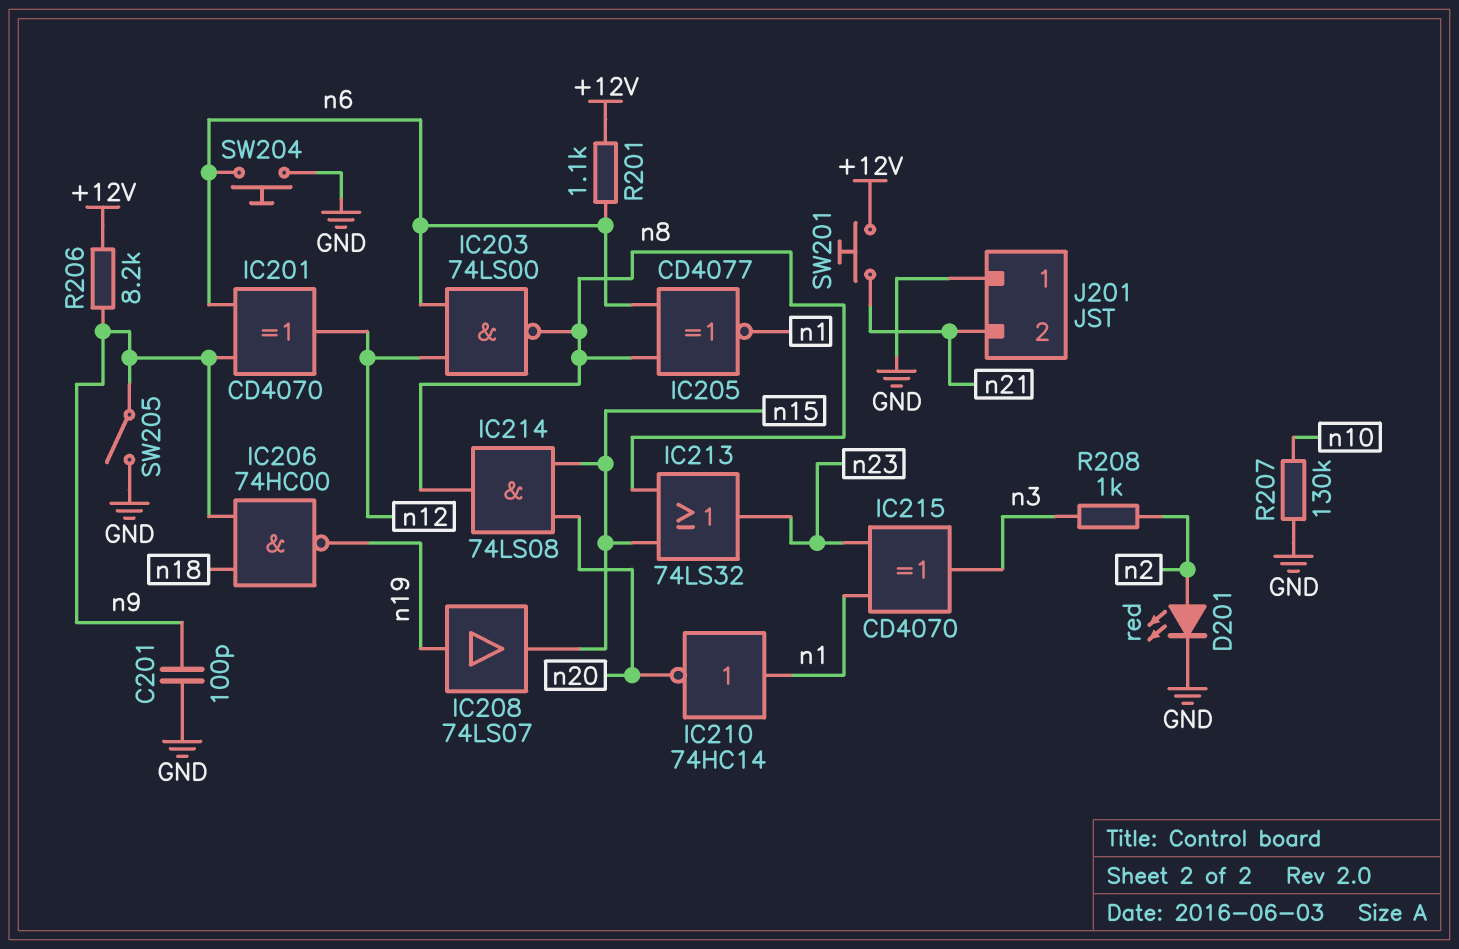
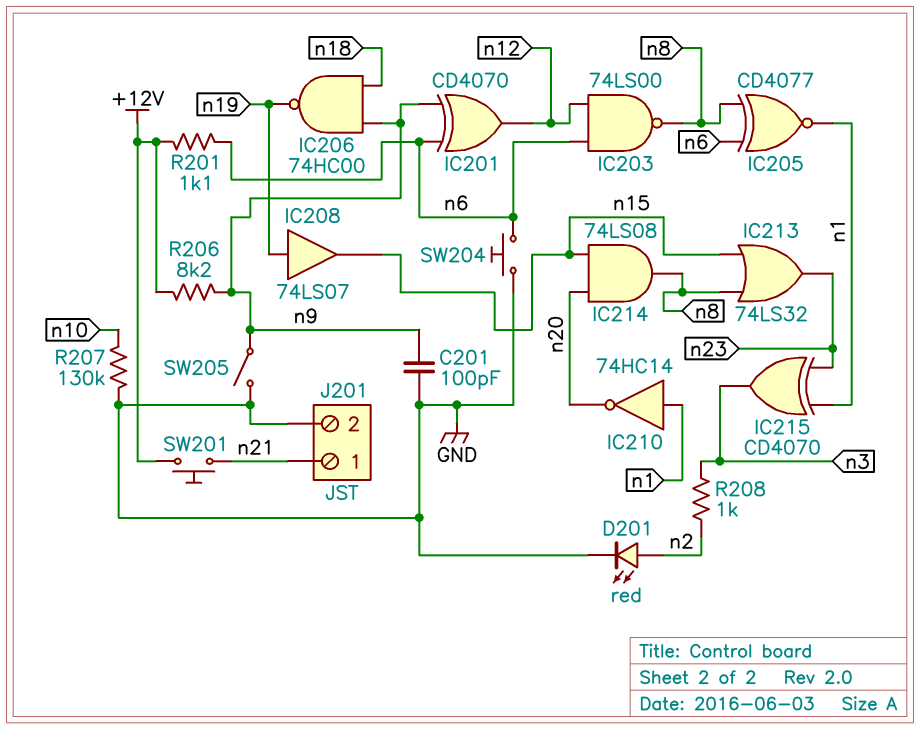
J201 pin 1: GND -> n21
J201 pin 2: n21 -> GND

